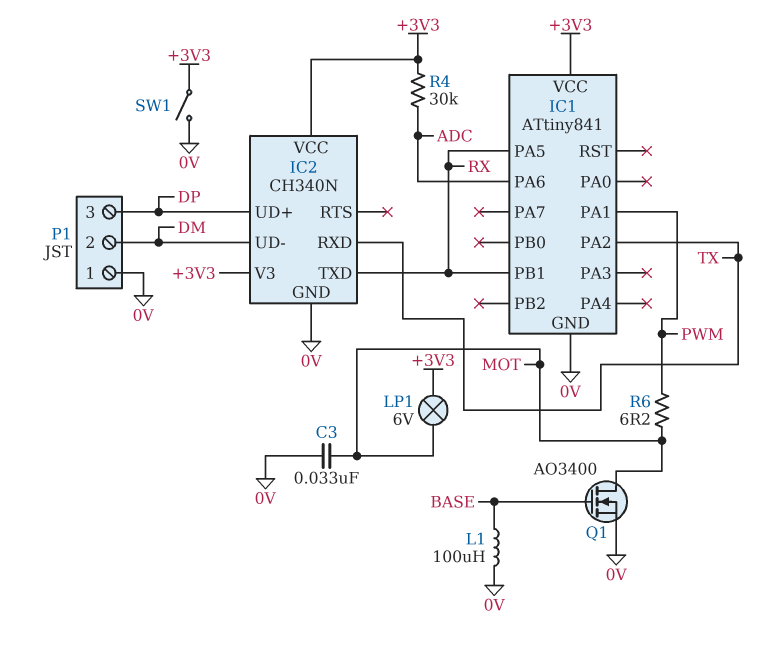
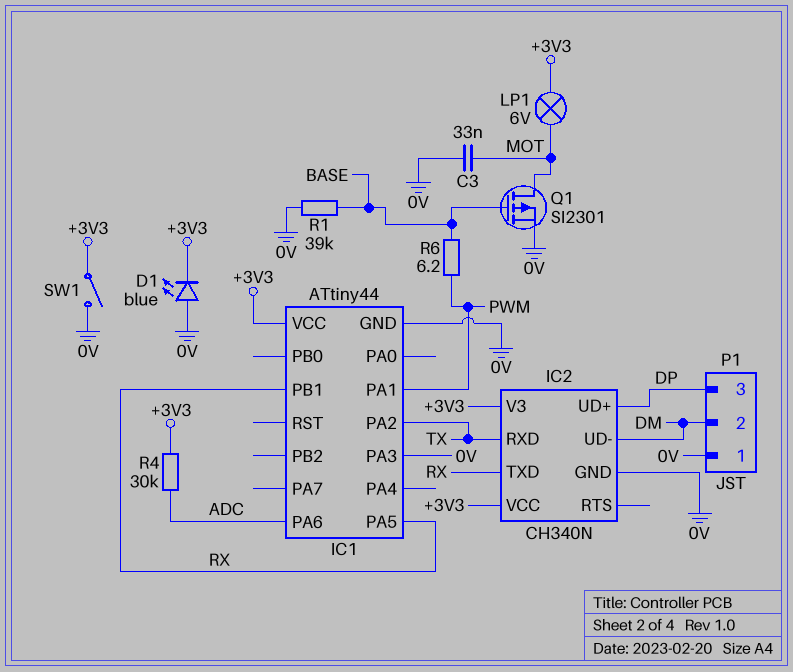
D1: none -> LED blue (A 0V, K +3V3)
IC1: ATtiny841 -> ATtiny44
IC1 pin PA3: none -> 0V
L1: 100uH (0V, BASE) -> none
Q1: NMOS AO3400 (G BASE, D MOT, S 0V) -> PMOS SI2301 (G BASE, D MOT, S 0V)
R1: none -> 39k (0V, BASE)
R6: 6.2 (MOT, PWM) -> 6.2 (BASE, PWM)

